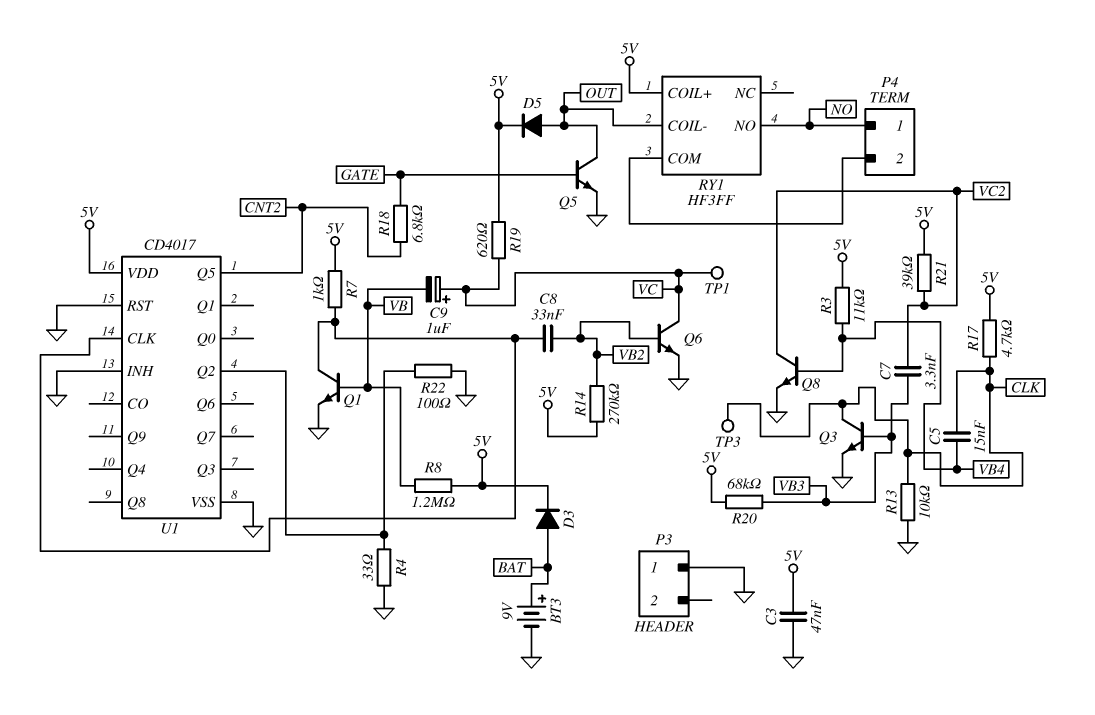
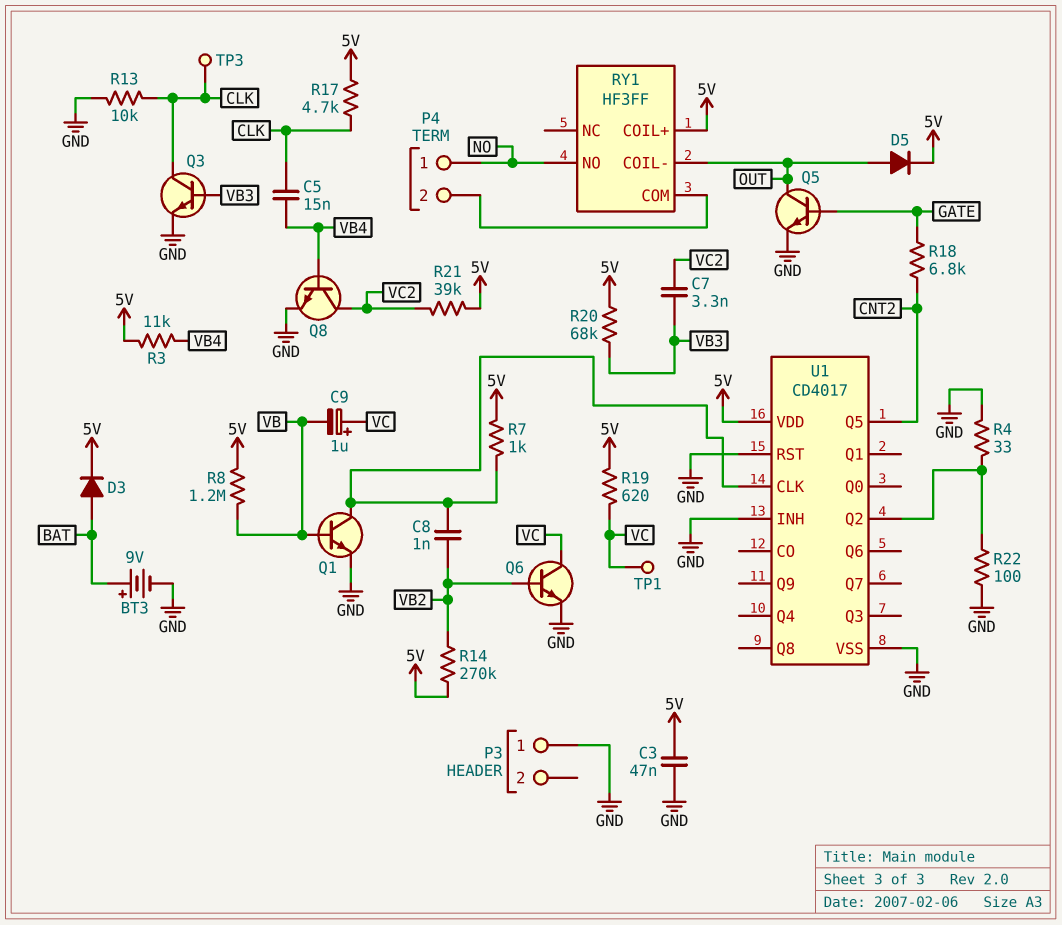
C8: 33nF (U1/CLK, VB2) -> 1nF (U1/CLK, VB2)

